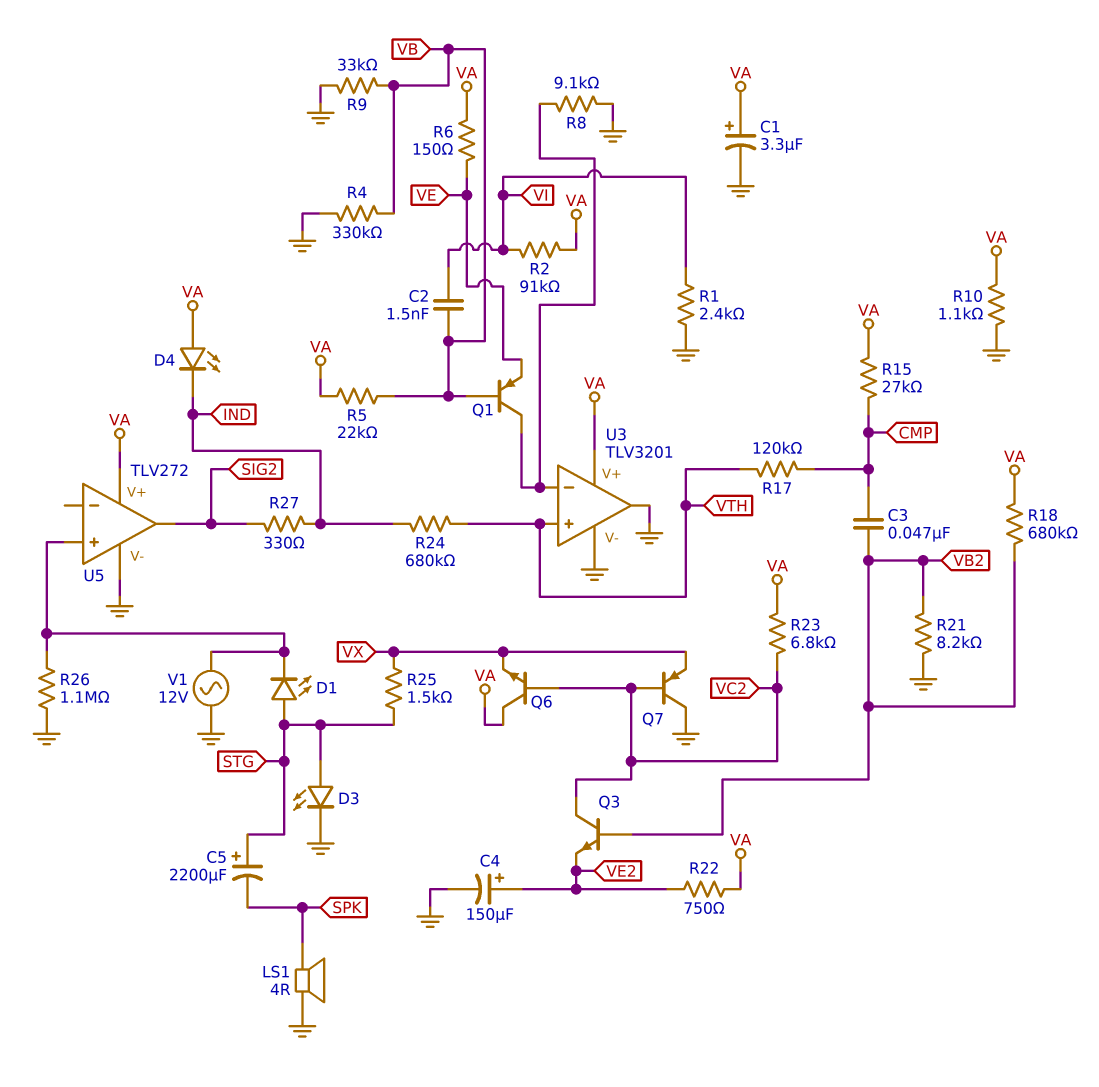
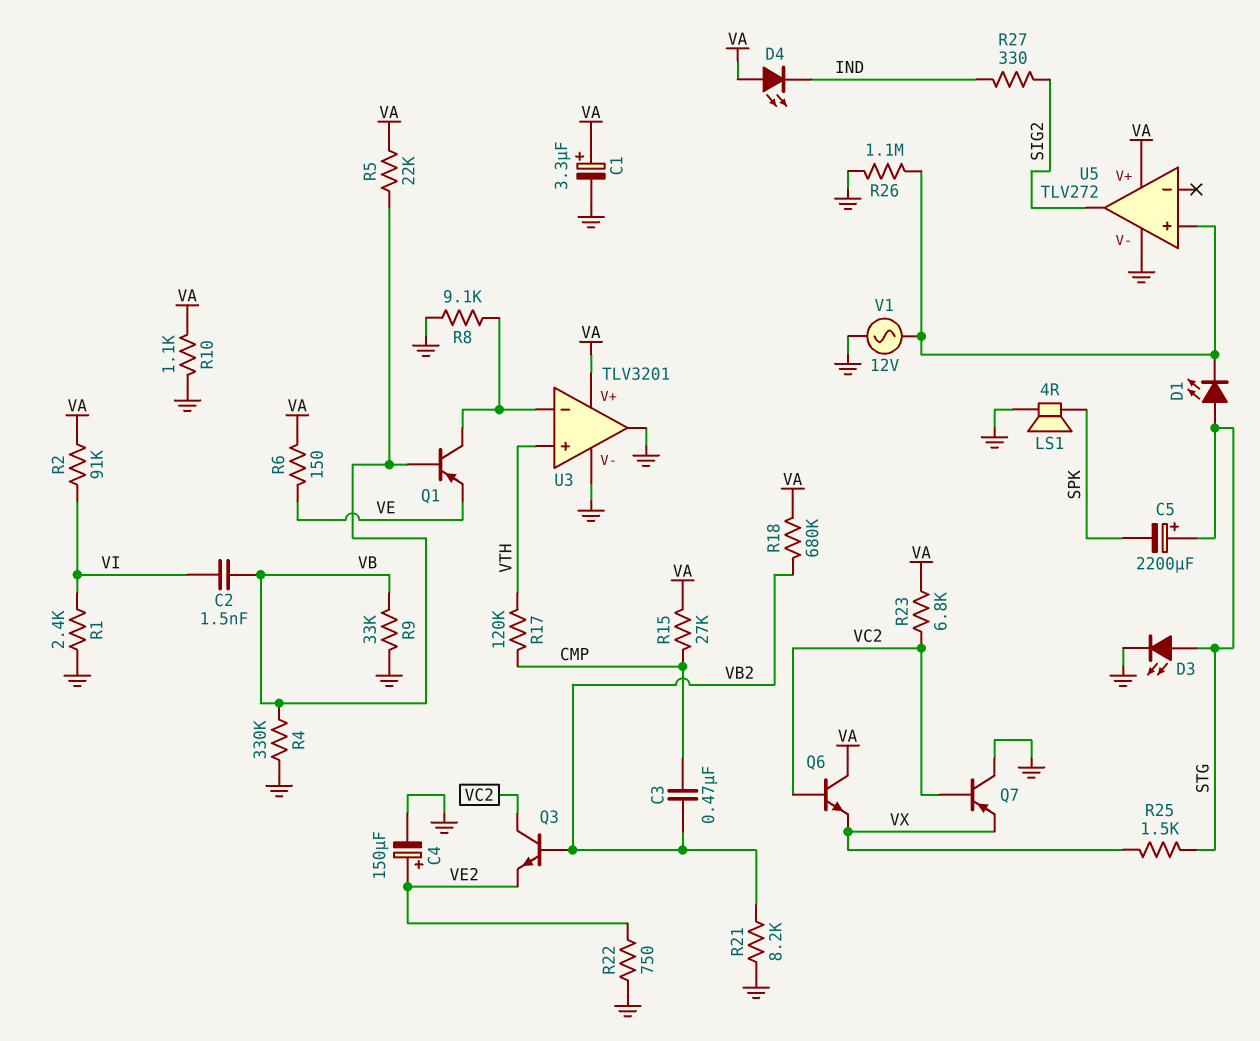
C3: 47nF (CMP, VB2) -> 470nF (CMP, VB2)
R22: 750 (VA, VE2) -> 750 (GND, VE2)
R24: 680k (IND, VTH) -> none

